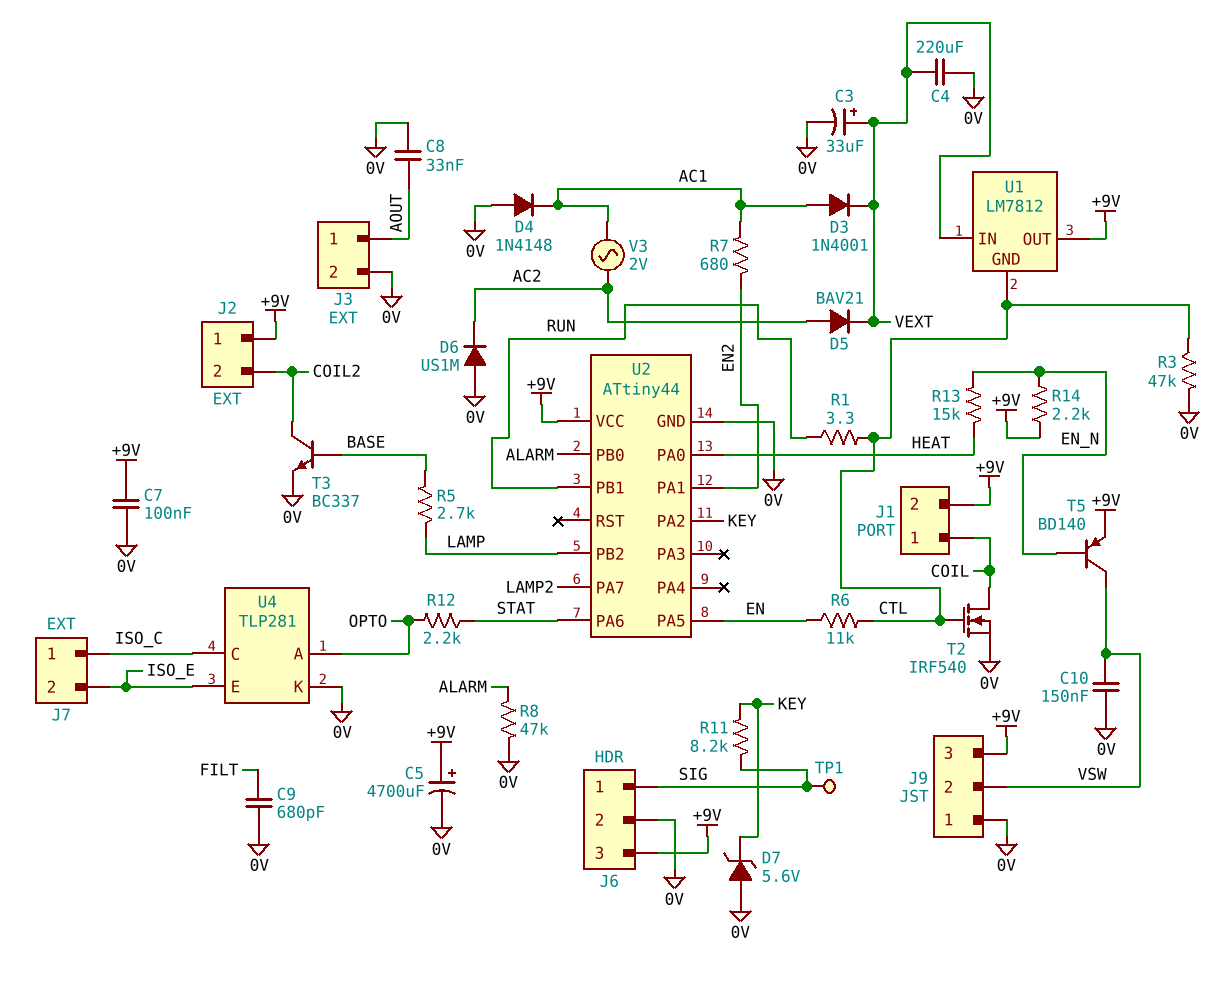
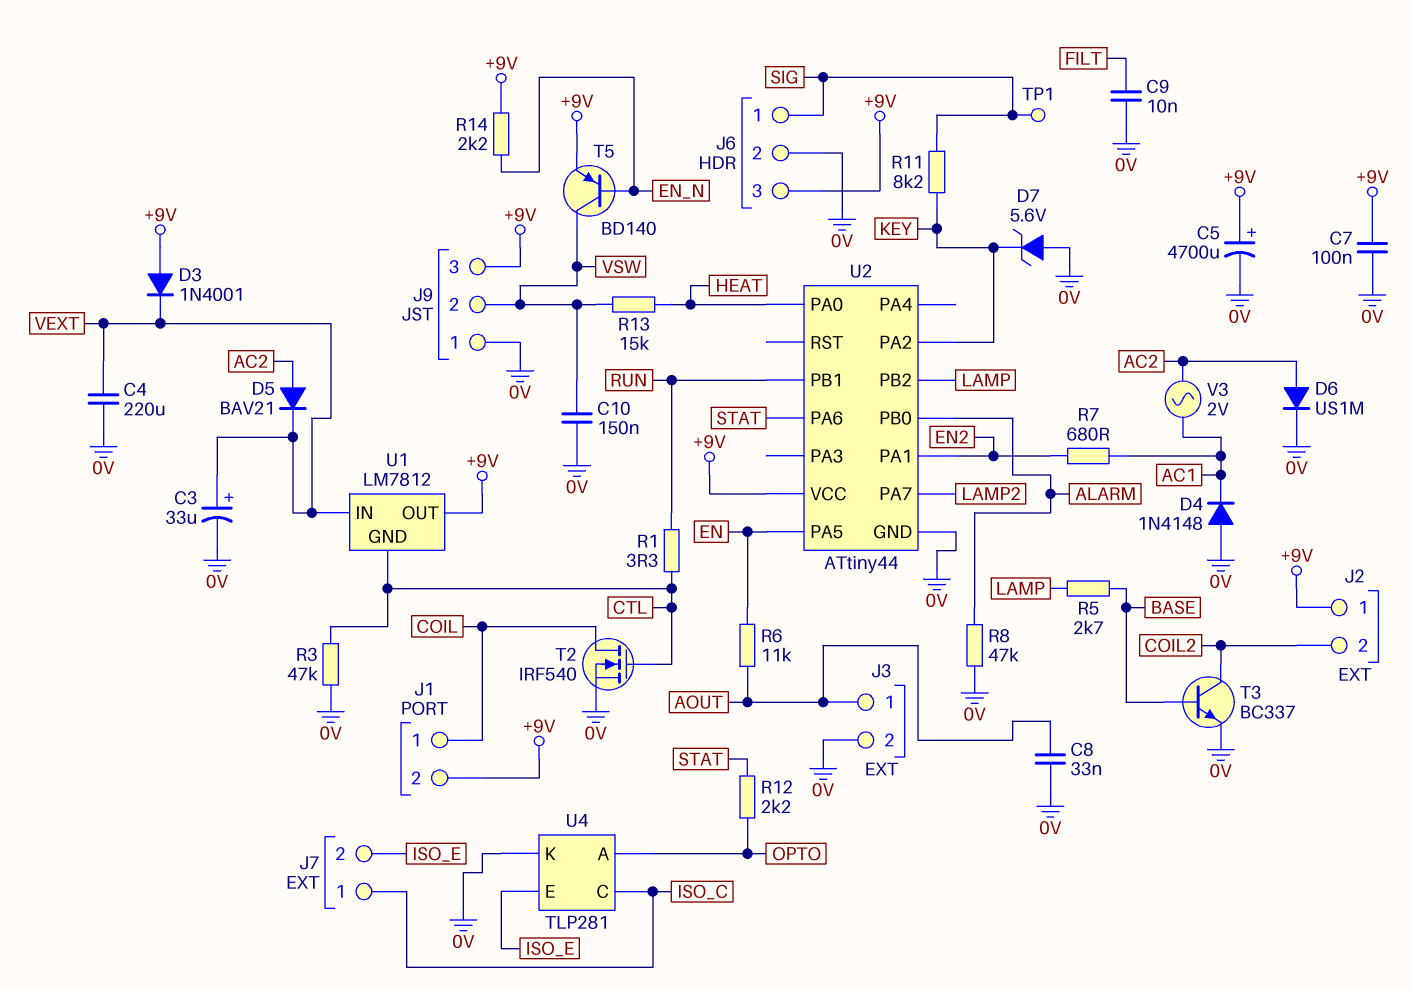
C9: 680pF (0V, FILT) -> 10nF (0V, FILT)
D3: diode 1N4001 (A AC1, K VEXT) -> diode 1N4001 (A +9V, K VEXT)
D6: diode US1M (A 0V, K AC2) -> diode US1M (A AC2, K 0V)
R6: 11k (CTL, EN) -> 11k (AOUT, EN)
R13: 15k (EN_N, HEAT) -> 15k (HEAT, VSW)

